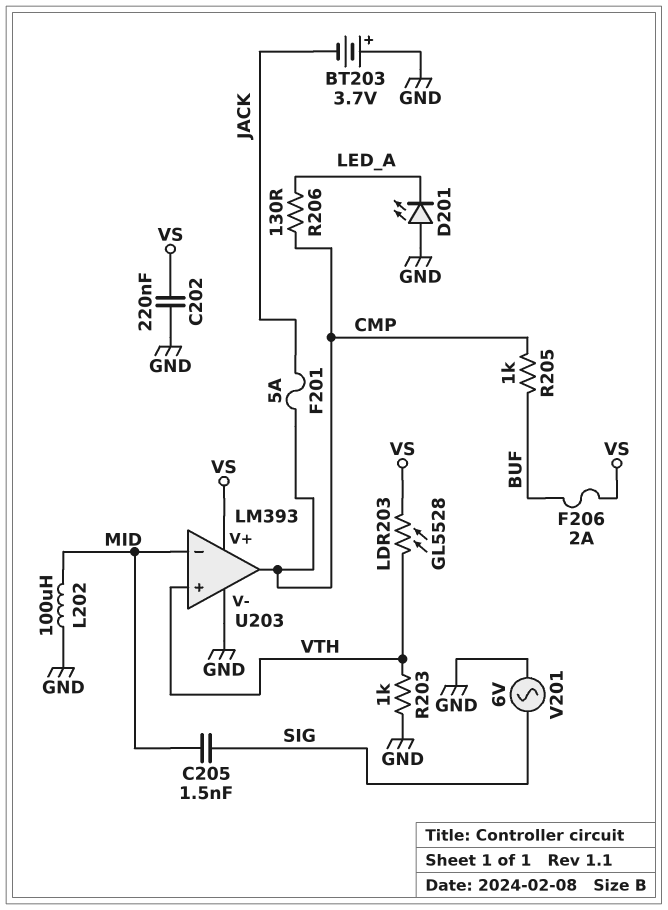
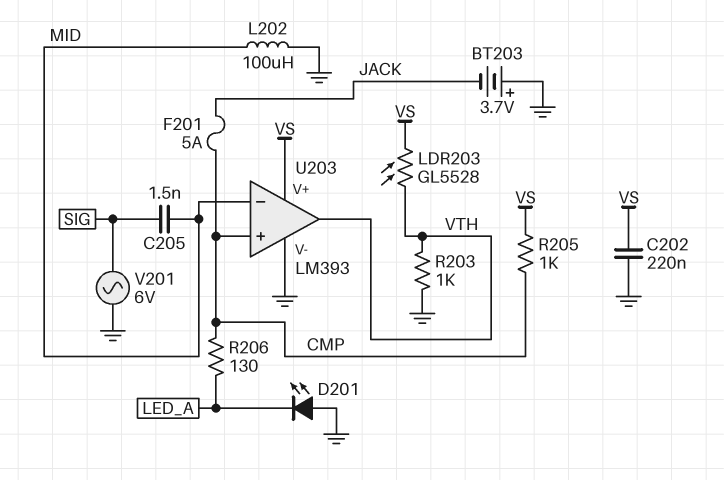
F206: 2A (BUF, VS) -> none
R205: 1k (BUF, CMP) -> 1k (CMP, VS)
U203 pin in+: VTH -> CMP
U203 pin out: CMP -> VTH

